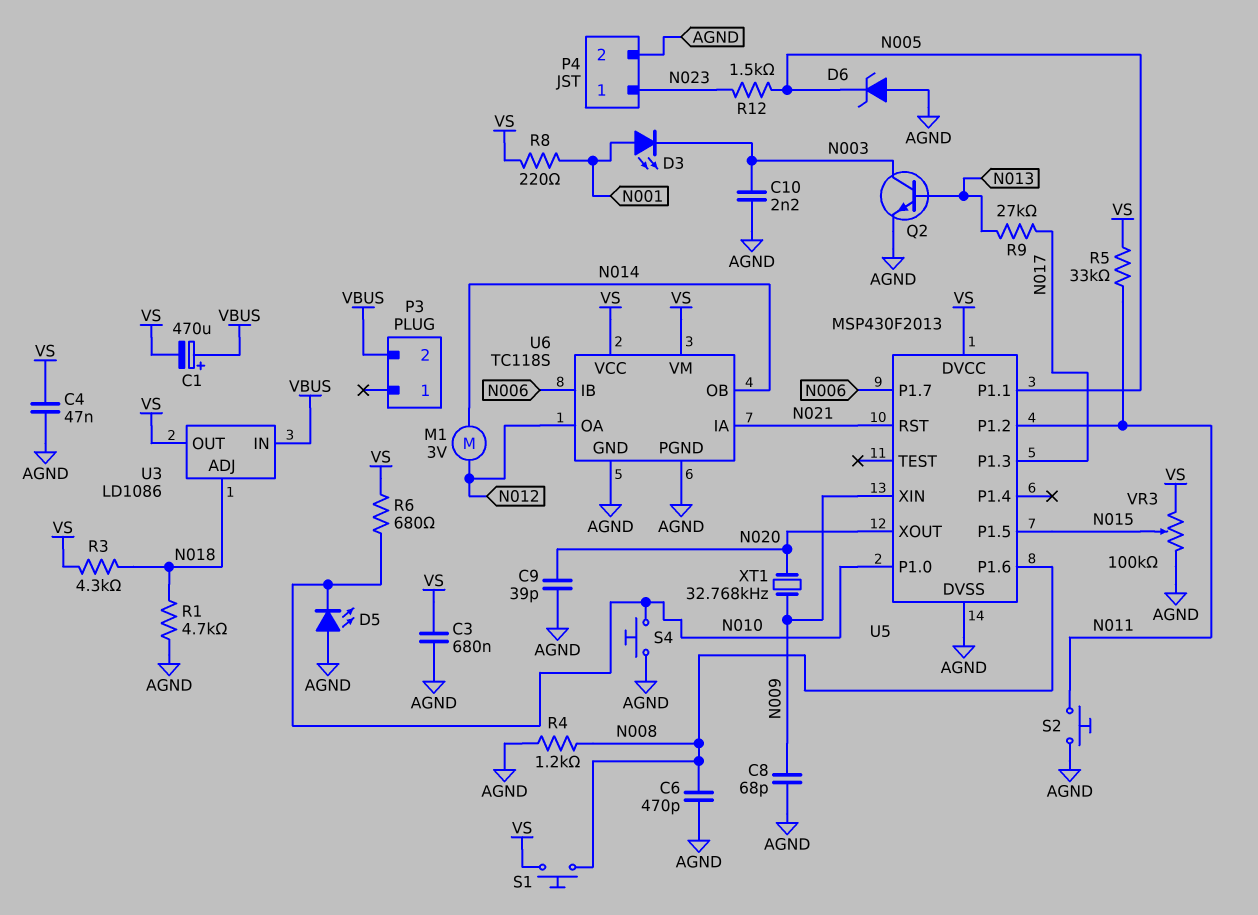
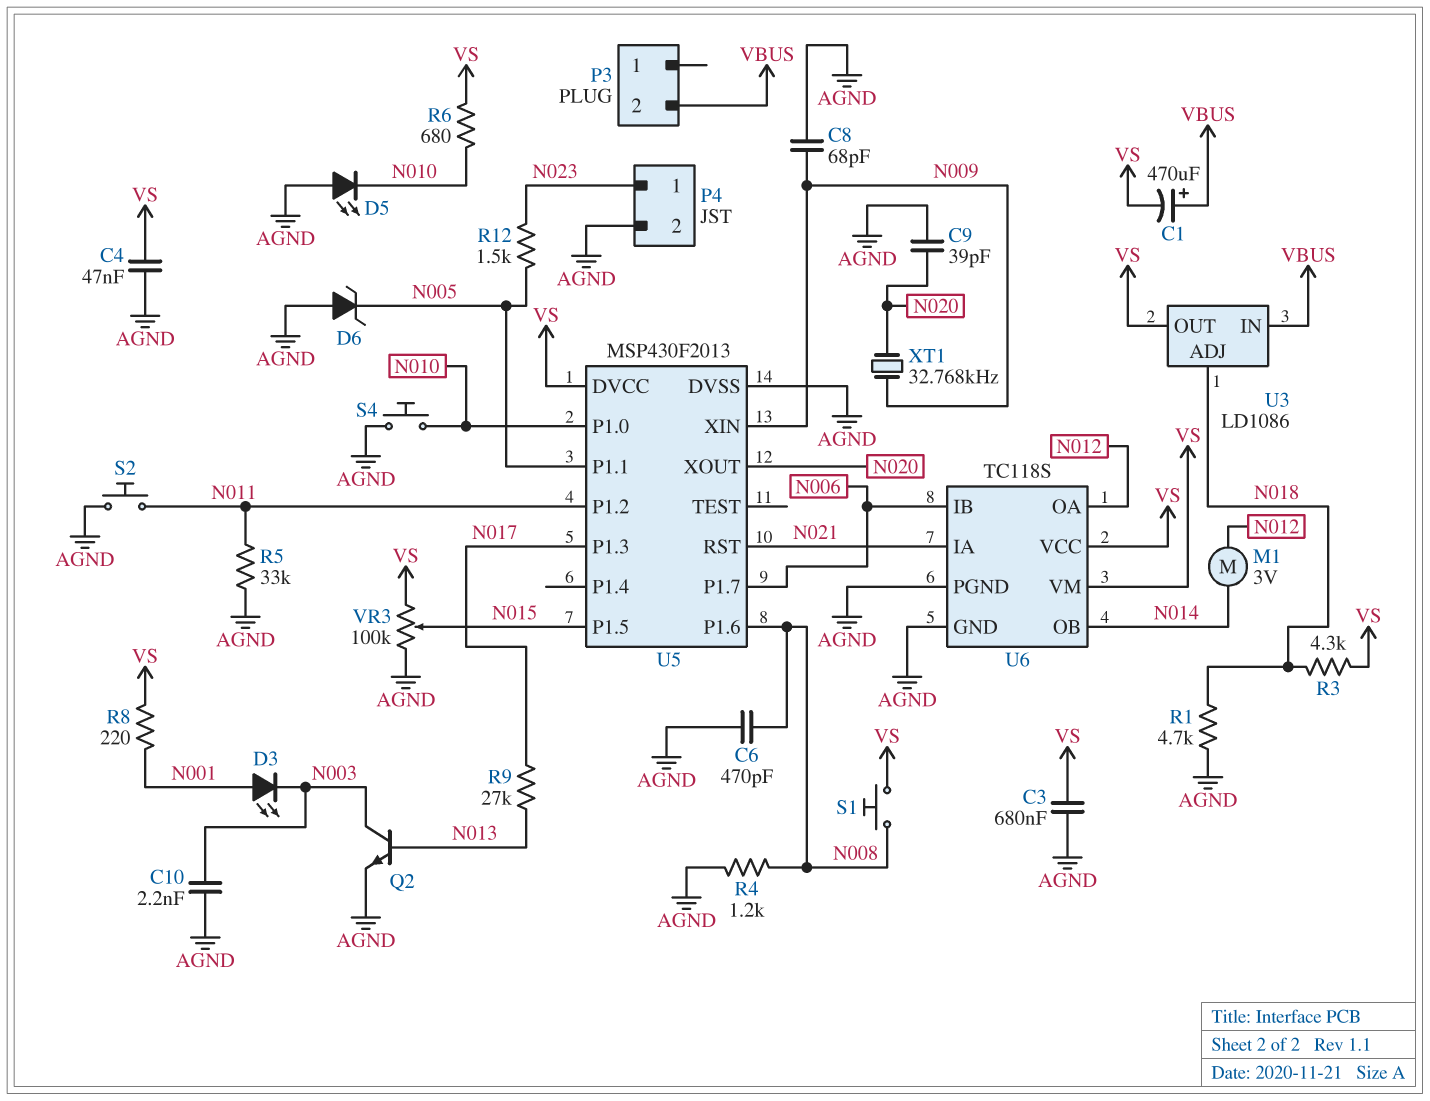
R5: 33k (N011, VS) -> 33k (AGND, N011)

